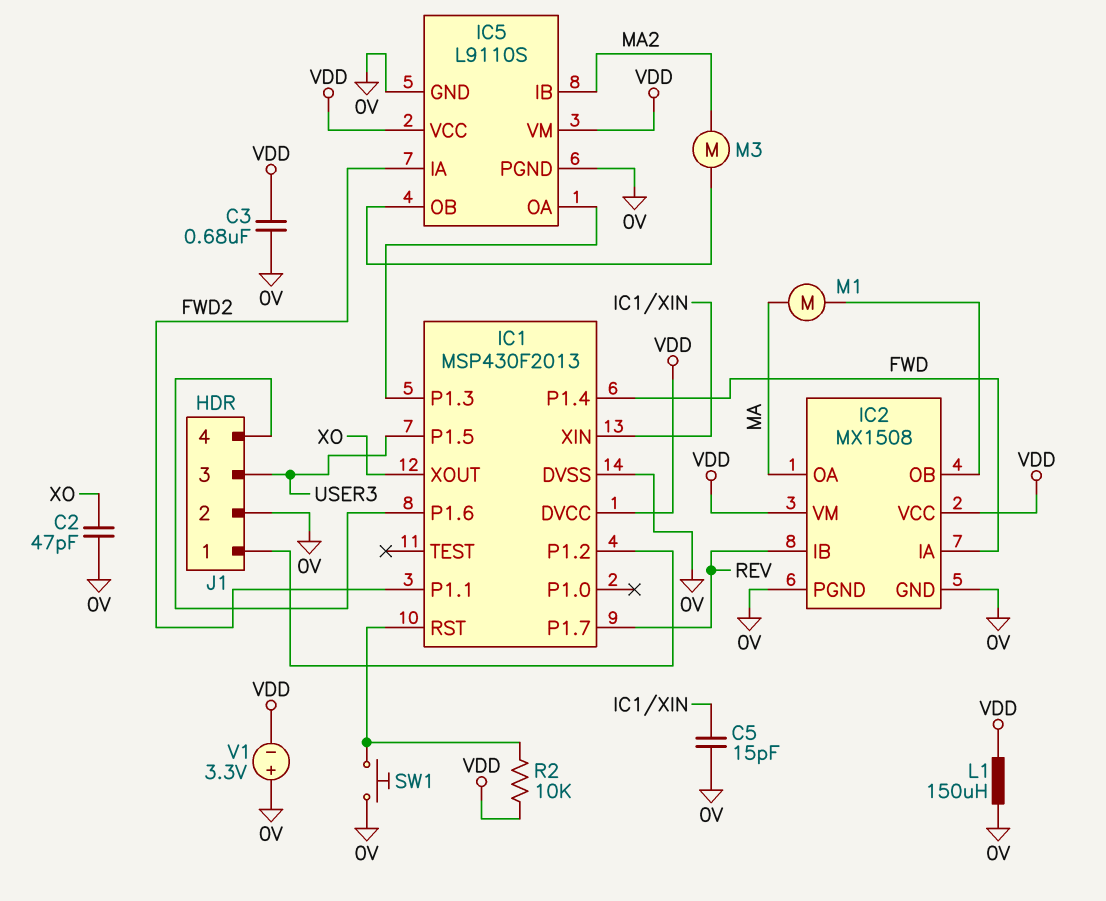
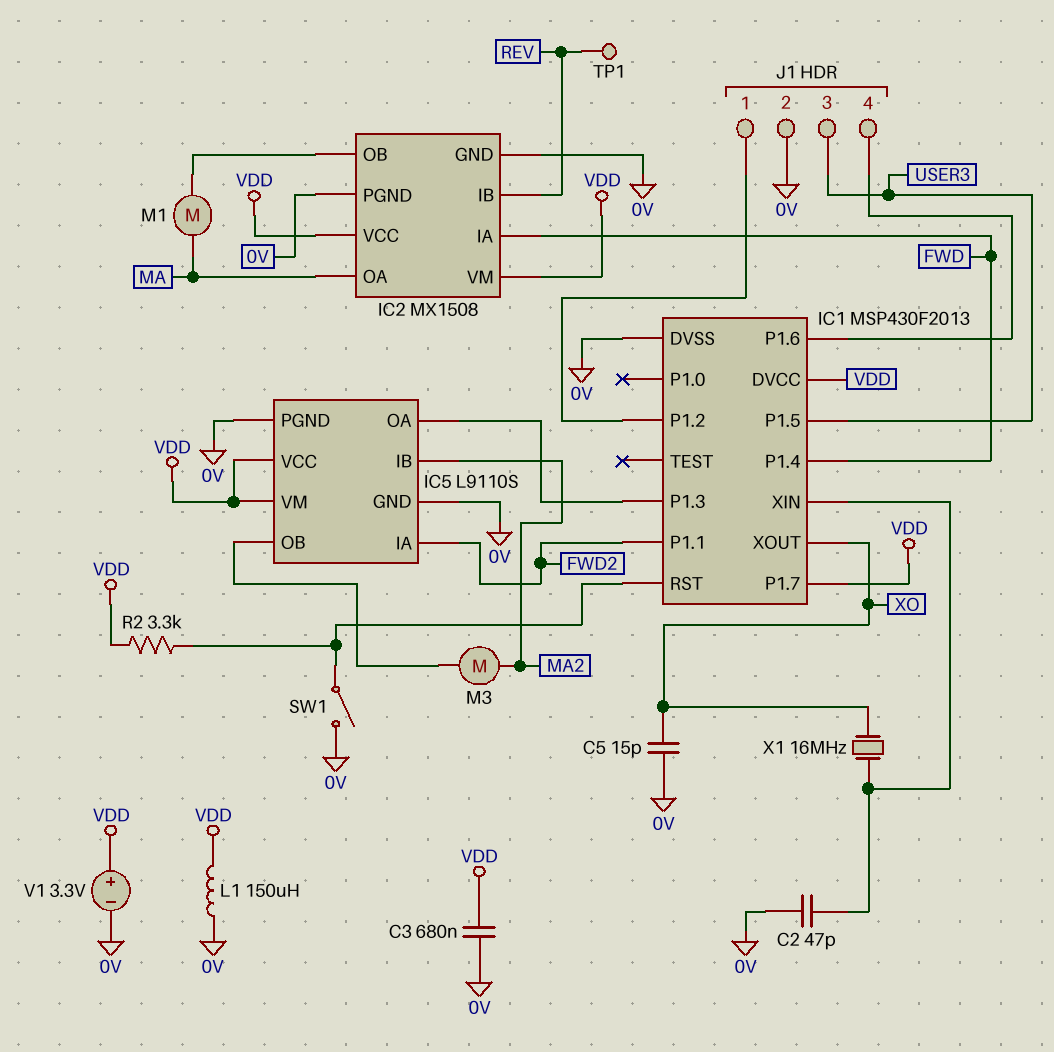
C2: 47pF (0V, XO) -> 47pF (0V, IC1/XIN)
C5: 15pF (0V, IC1/XIN) -> 15pF (0V, XO)
IC1 pin P1.7: REV -> VDD
R2: 10k (IC1/RST, VDD) -> 3.3k (IC1/RST, VDD)
SW1: button (0V, IC1/RST) -> switch (0V, IC1/RST)
TP1: none -> test point (REV)
V1: 3.3V (plus 0V, minus VDD) -> 3.3V (plus VDD, minus 0V)
X1: none -> 16MHz (IC1/XIN, XO)

